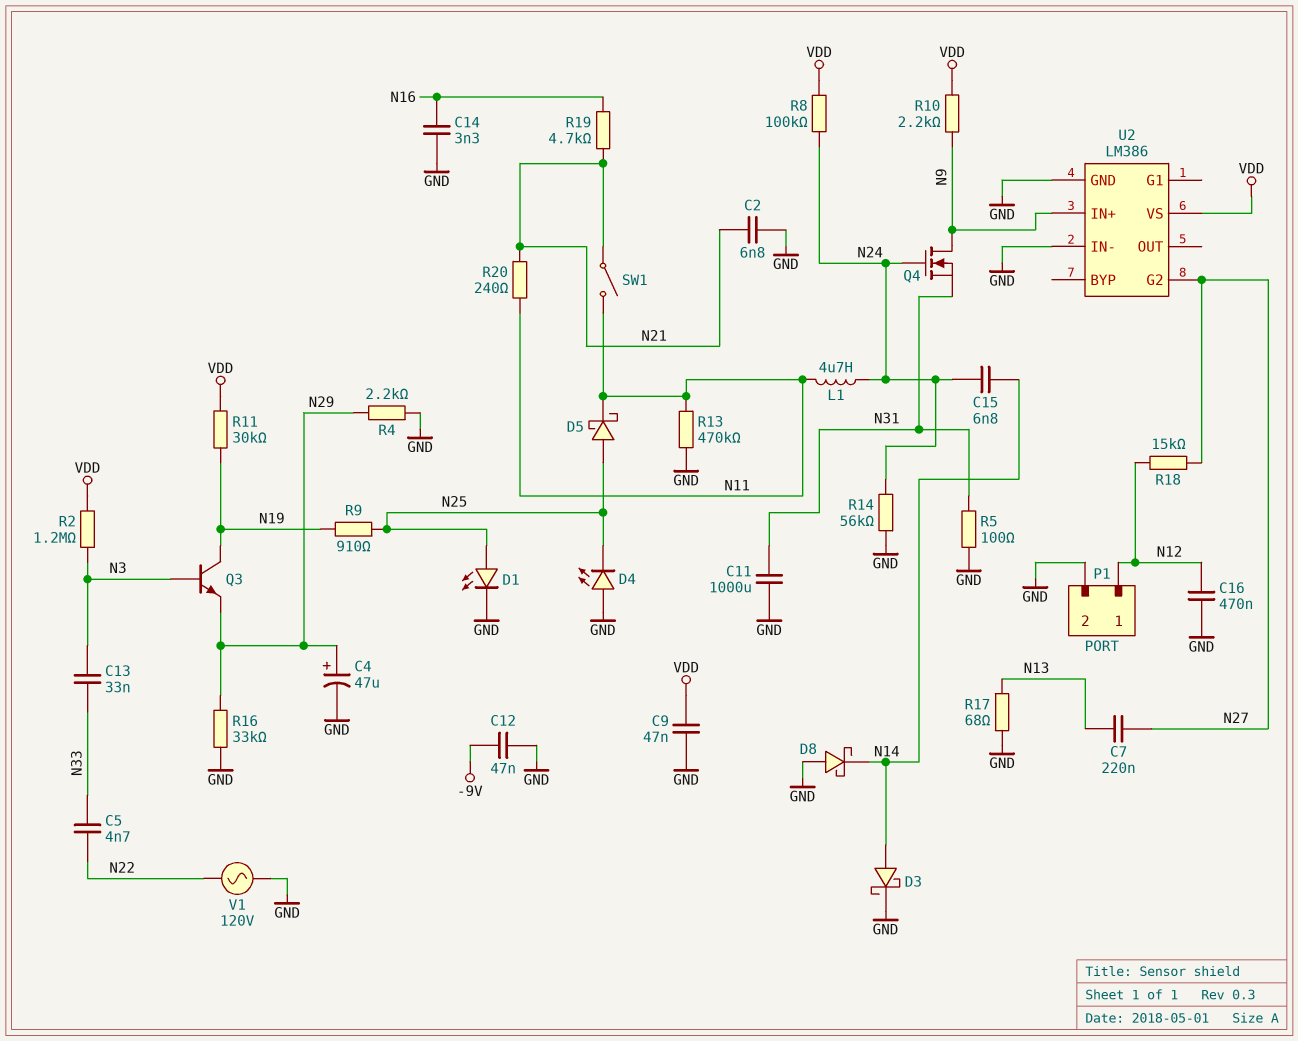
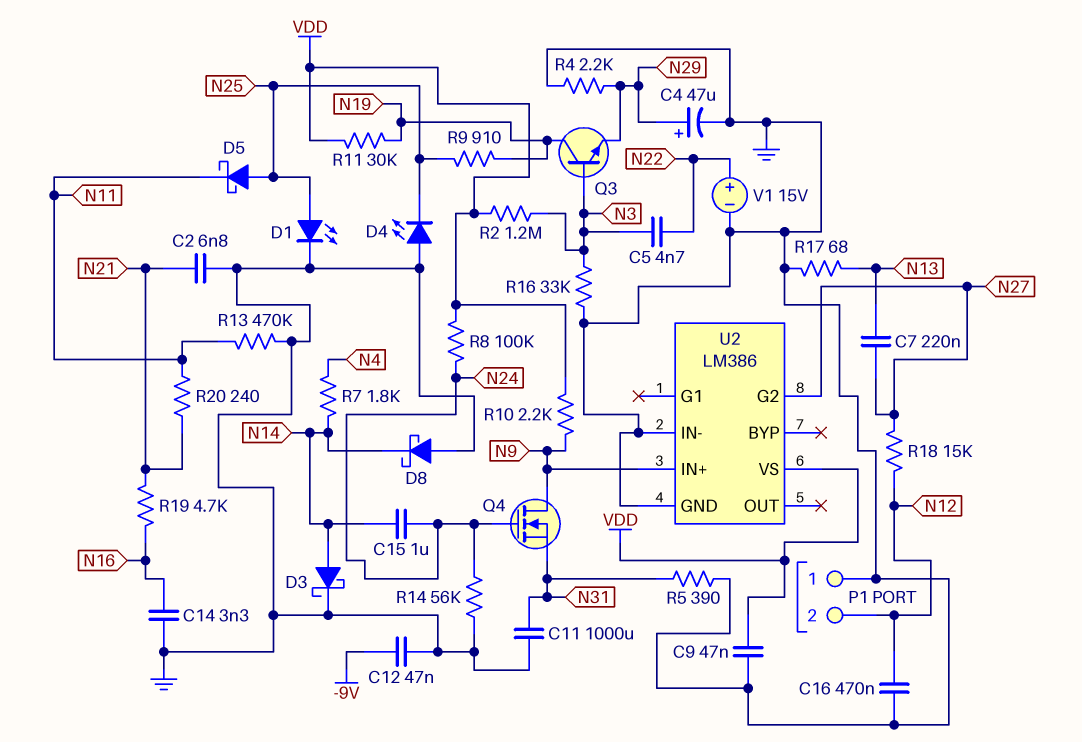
C5: 4.7nF (N22, N33) -> 4.7nF (N3, N22)
C13: 33nF (N3, N33) -> none
C15: 6.8nF (N14, N24) -> 1uF (N14, N24)
L1: 4.7uH (N11, N24) -> none
P1 pin 1: N12 -> GND
P1 pin 2: GND -> N12
R5: 100 (GND, N31) -> 390 (GND, N31)
R7: none -> 1.8k (N4, N14)
R16: 33k (GND, N29) -> 33k (GND, N3)
SW1: switch (N11, N21) -> none
V1: AC 120V (GND, N22) -> 15V (plus N22, minus GND)

